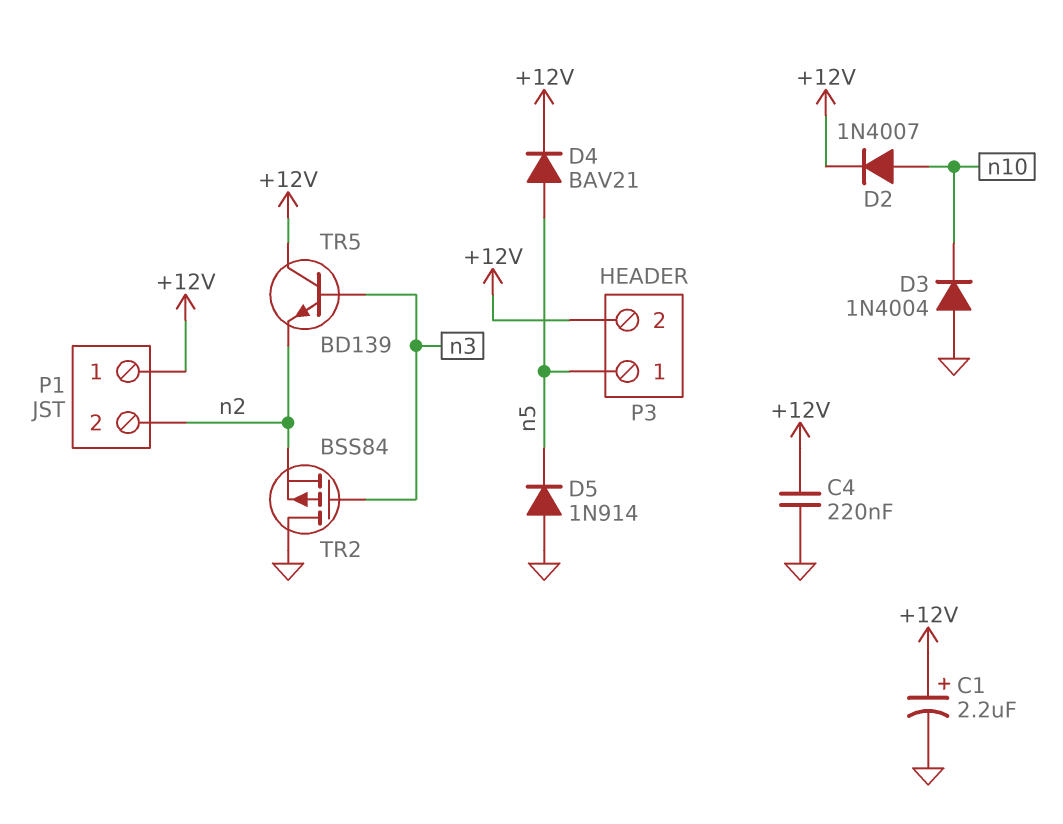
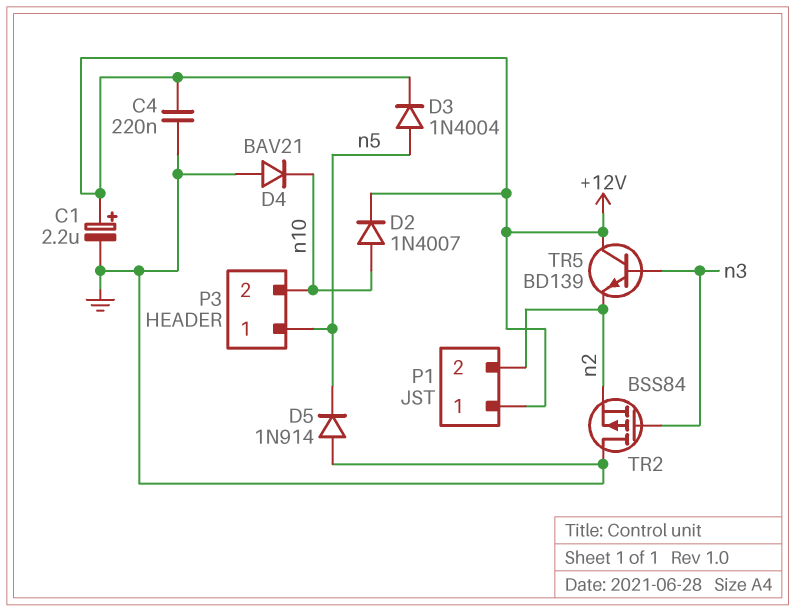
D3: diode 1N4004 (A GND, K n10) -> diode 1N4004 (A n5, K +12V)
D4: diode BAV21 (A n5, K +12V) -> diode BAV21 (A GND, K n10)
P3 pin 2: +12V -> n10

